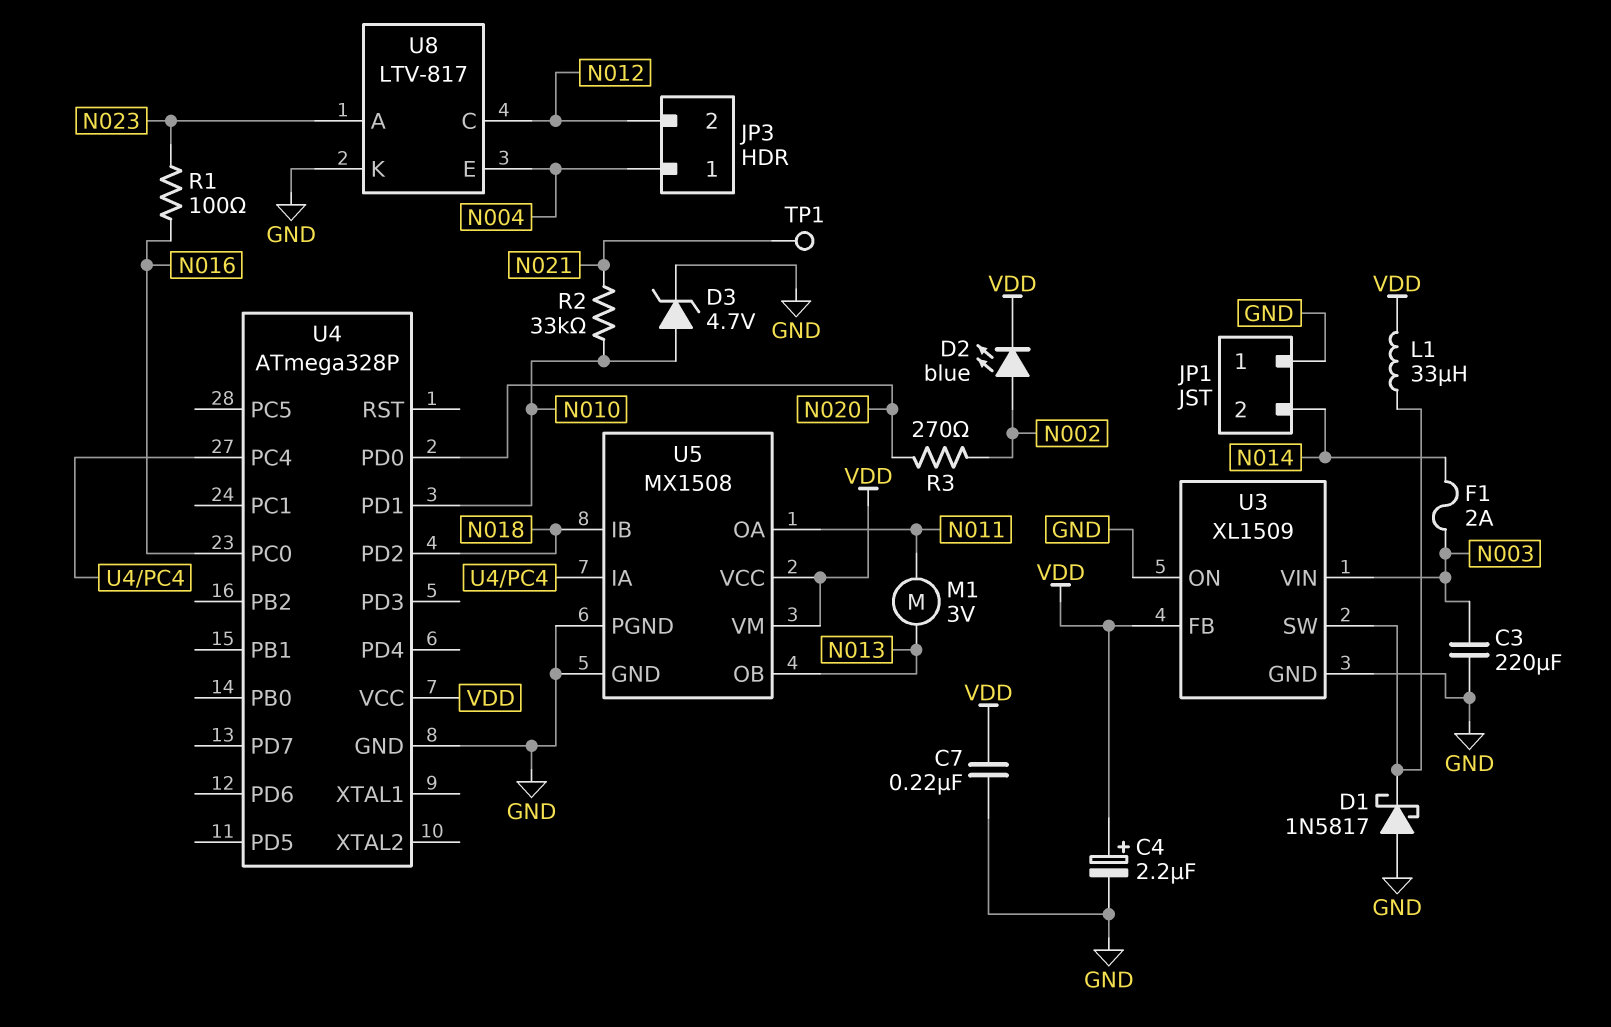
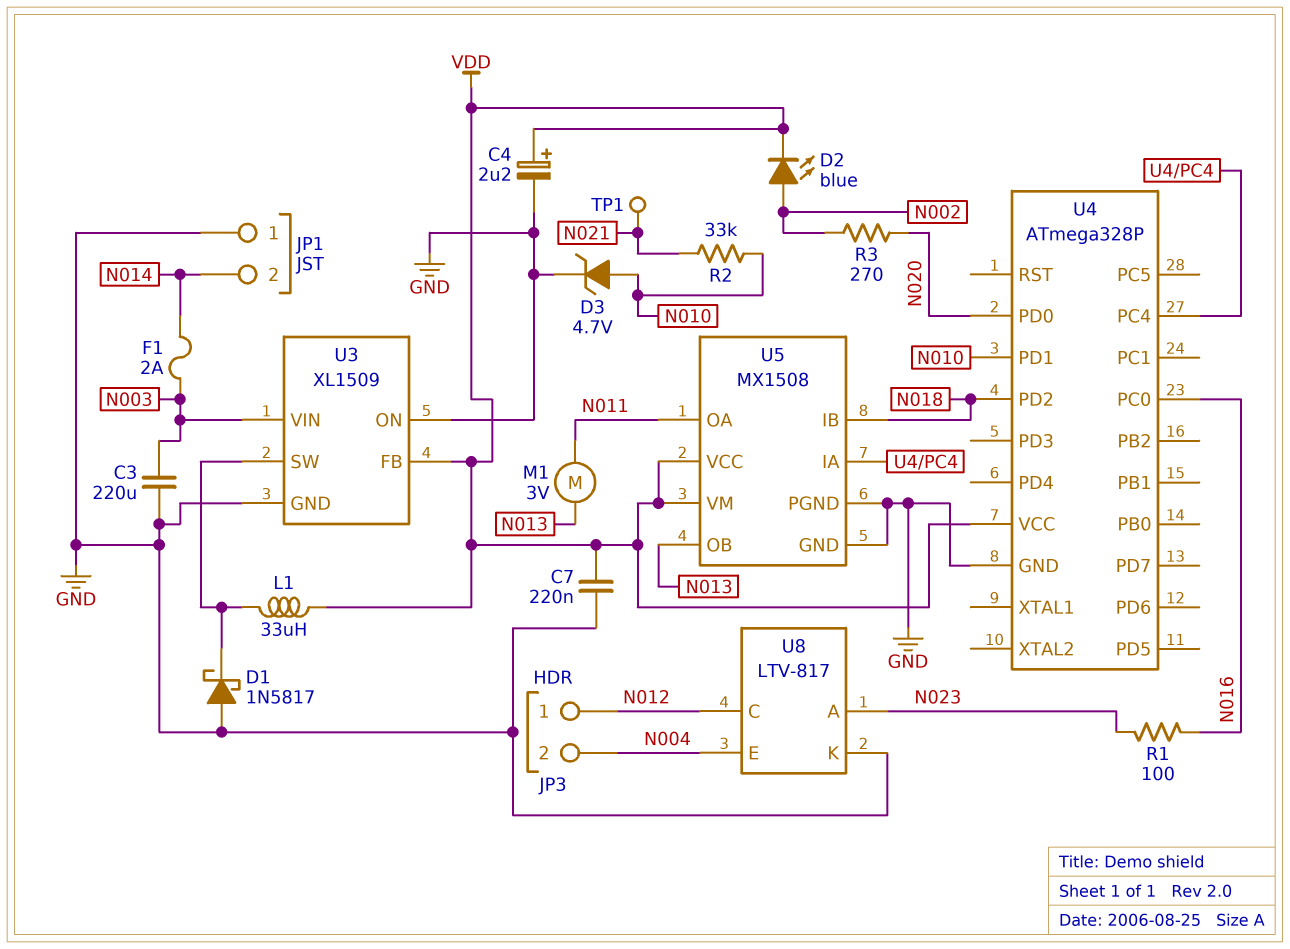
JP3 pin 1: N004 -> N012
JP3 pin 2: N012 -> N004

